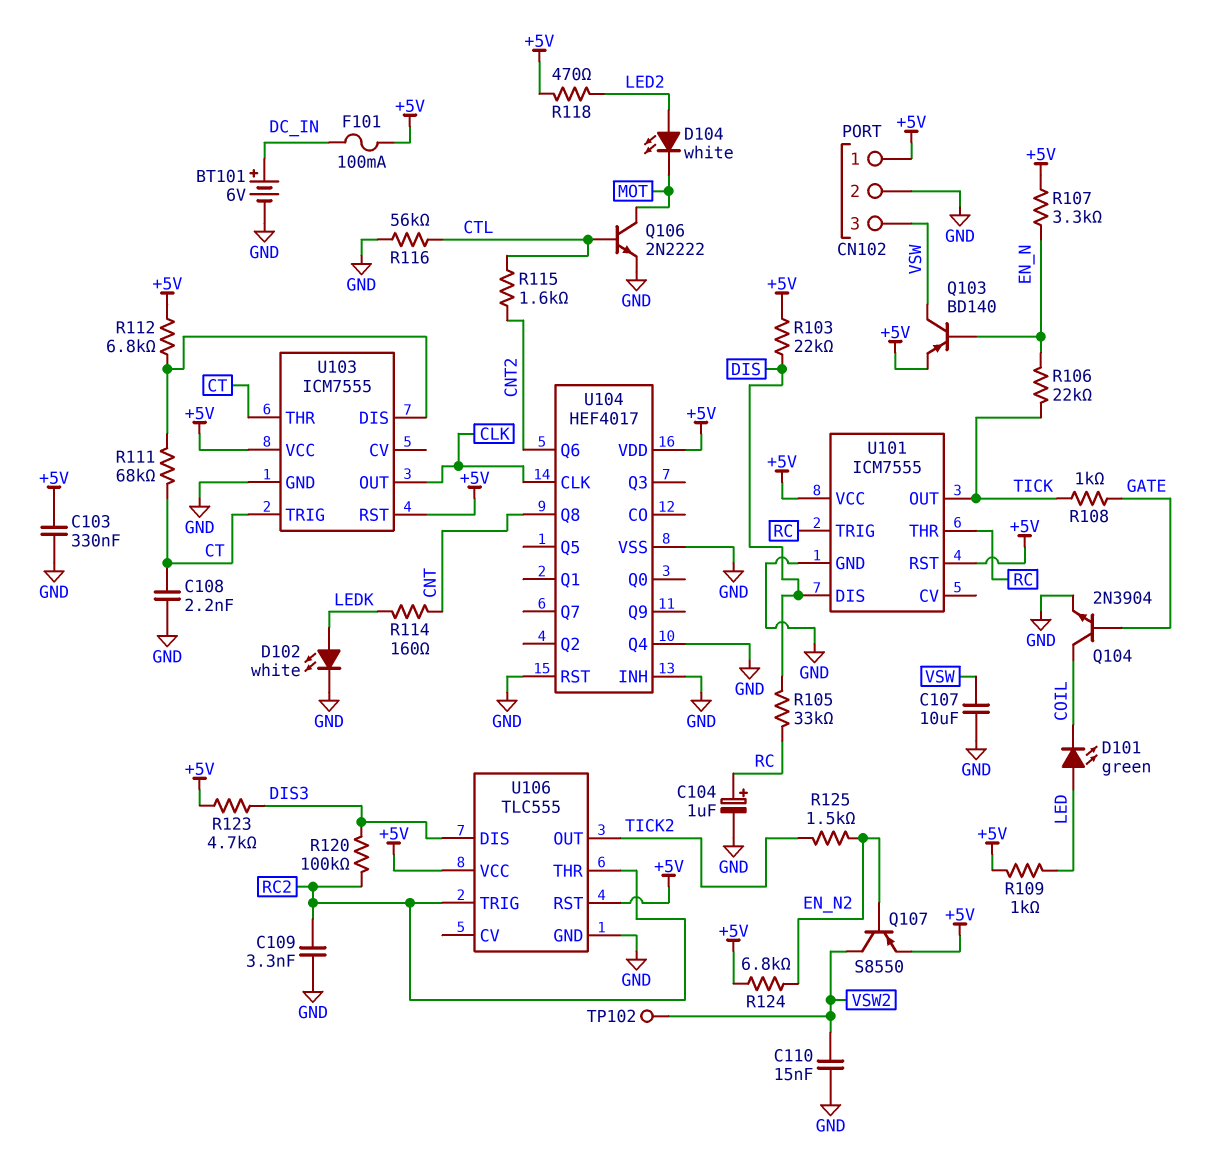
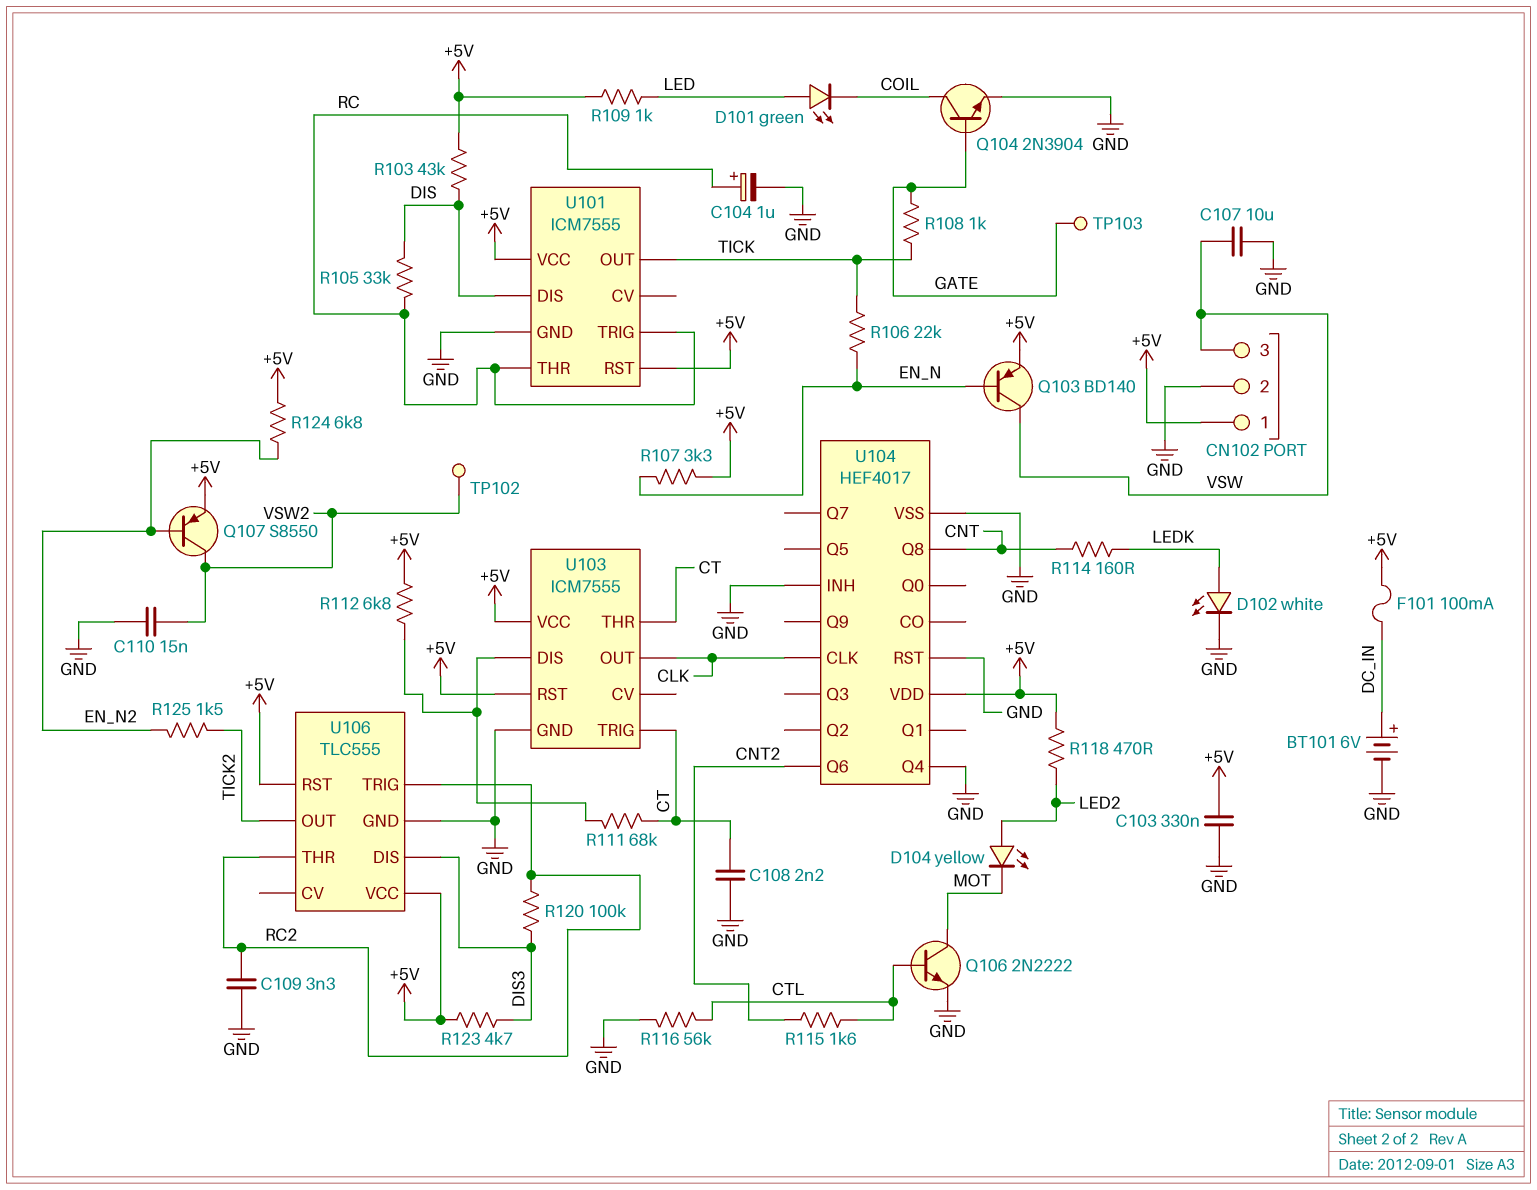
D104: LED white (A LED2, K MOT) -> LED yellow (A LED2, K MOT)
R103: 22k (+5V, DIS) -> 43k (+5V, DIS)
TP103: none -> test point (GATE)

